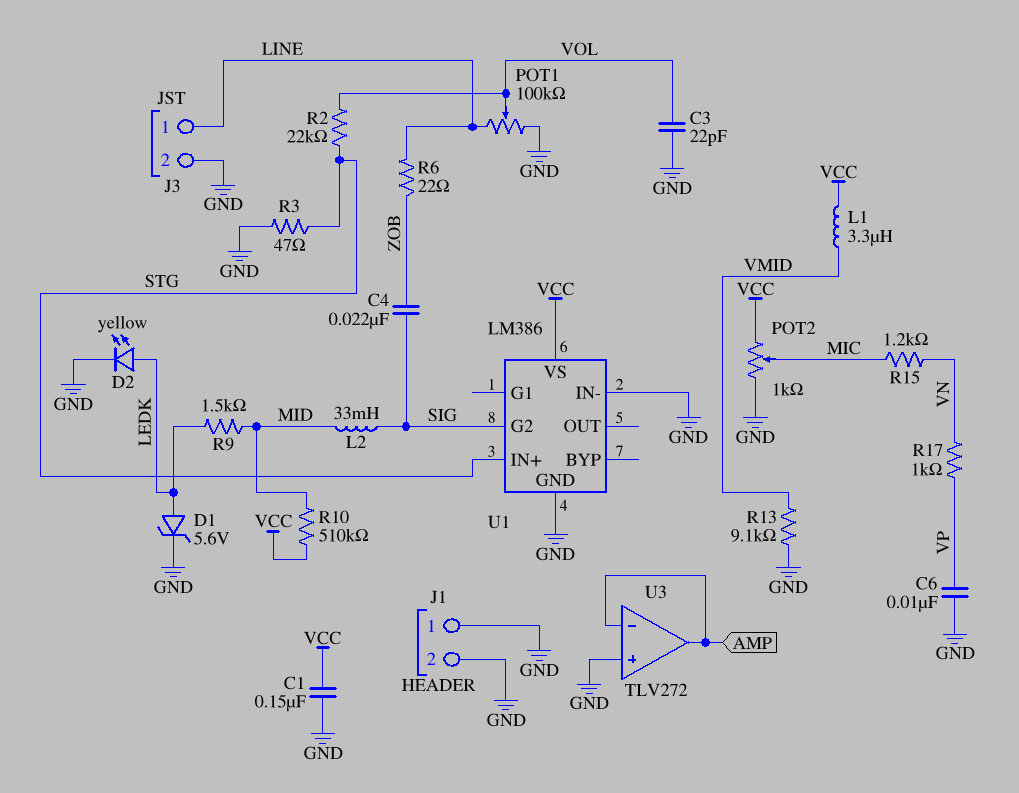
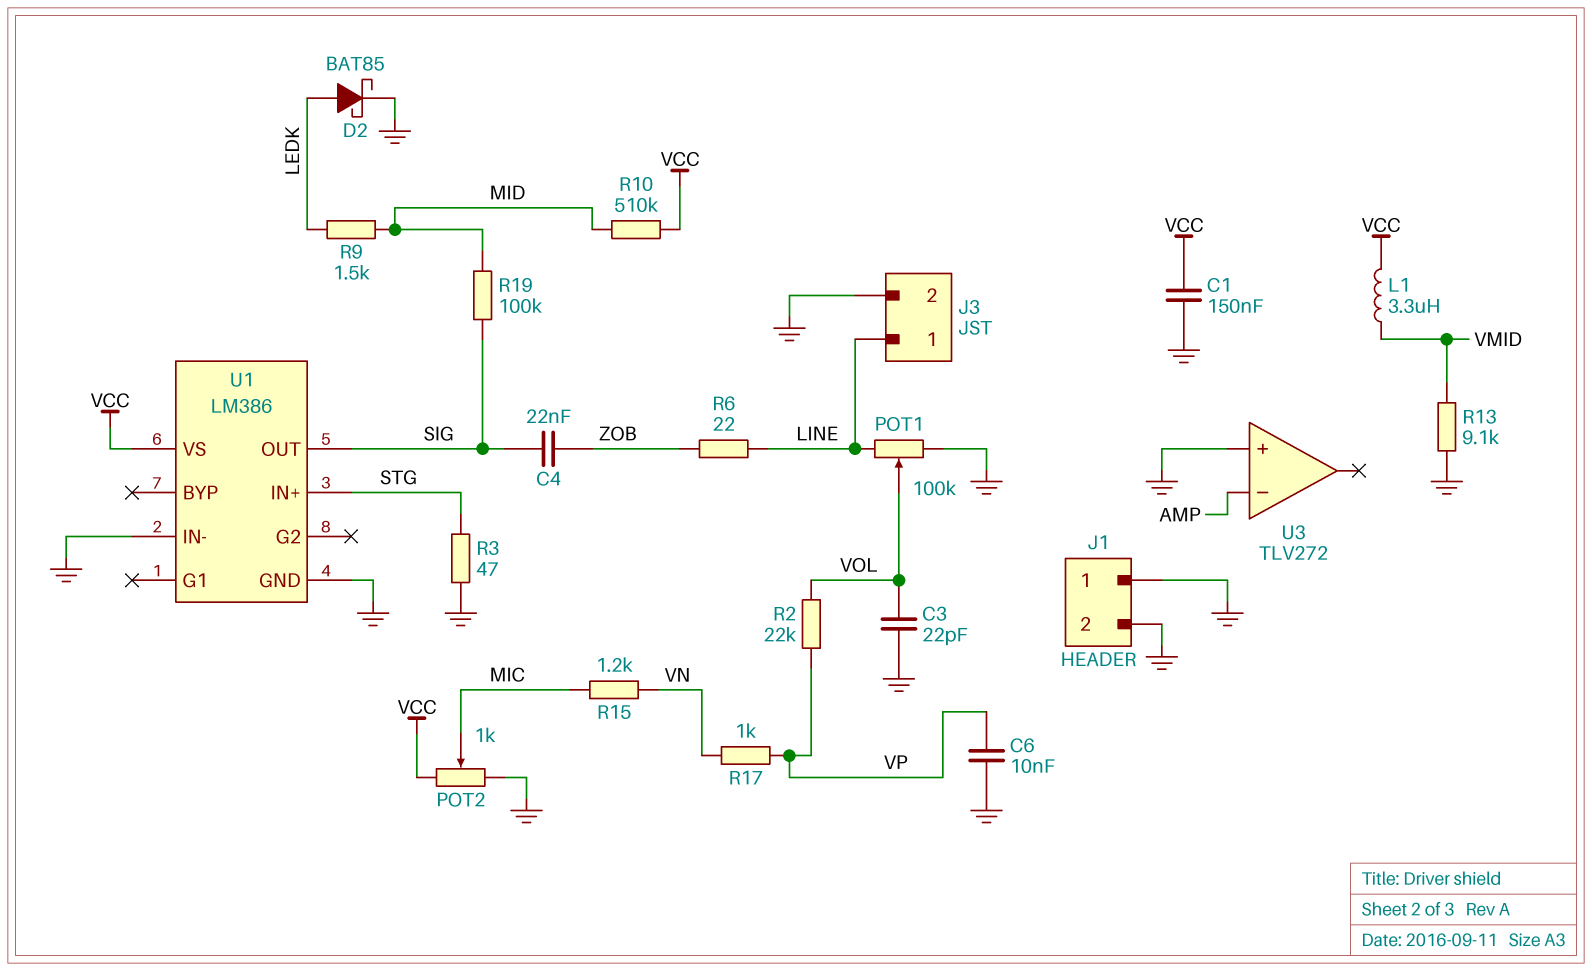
D1: zener 5.6V (A LEDK, K GND) -> none
D2: LED yellow (A LEDK, K GND) -> schottky BAT85 (A LEDK, K GND)
L2: 33mH (MID, SIG) -> none
R2: 22k (STG, VOL) -> 22k (VOL, VP)
R19: none -> 100k (MID, SIG)
U1 pin G2: SIG -> none
U1 pin OUT: none -> SIG
U3 pin out: AMP -> none

